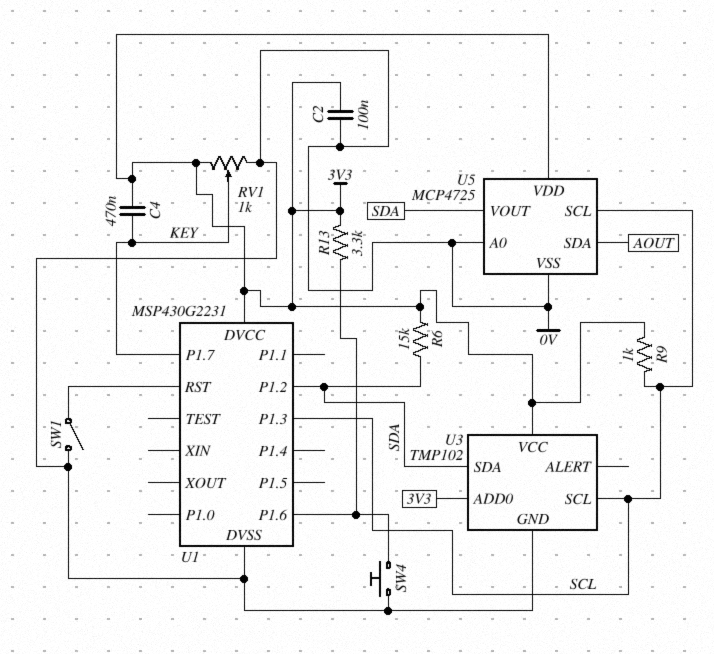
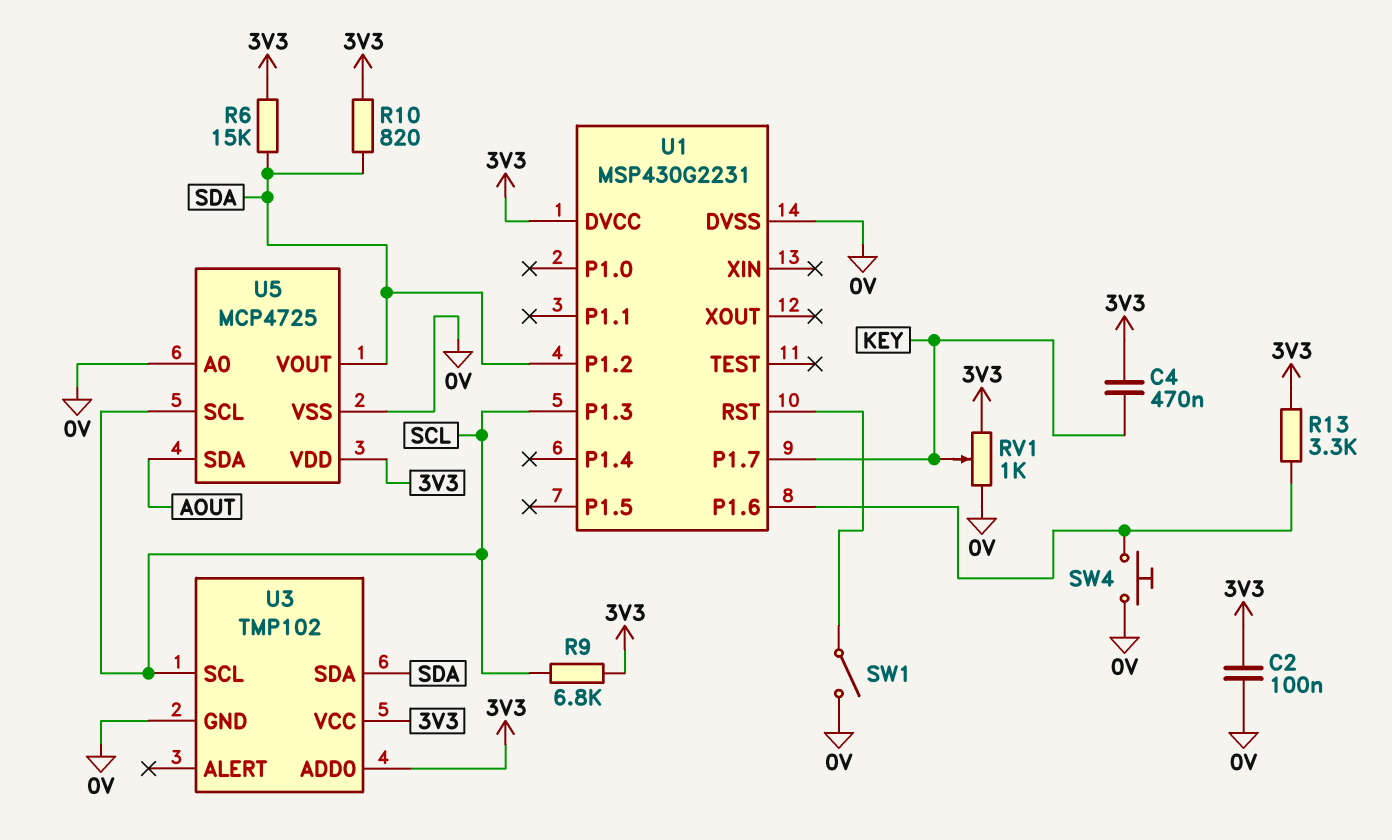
R9: 1k (3V3, SCL) -> 6.8k (3V3, SCL)
R10: none -> 820 (3V3, SDA)

